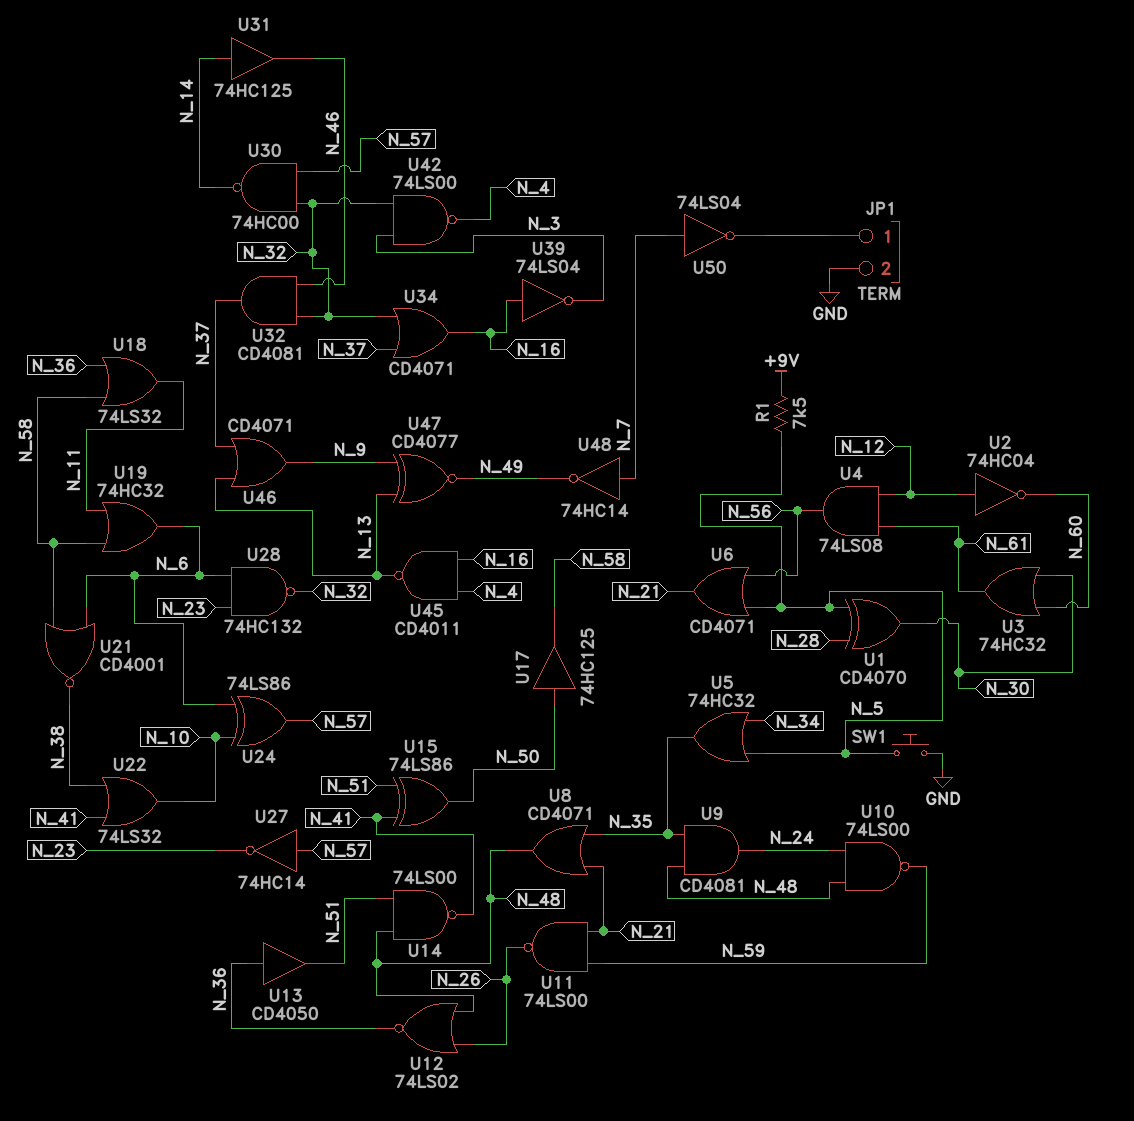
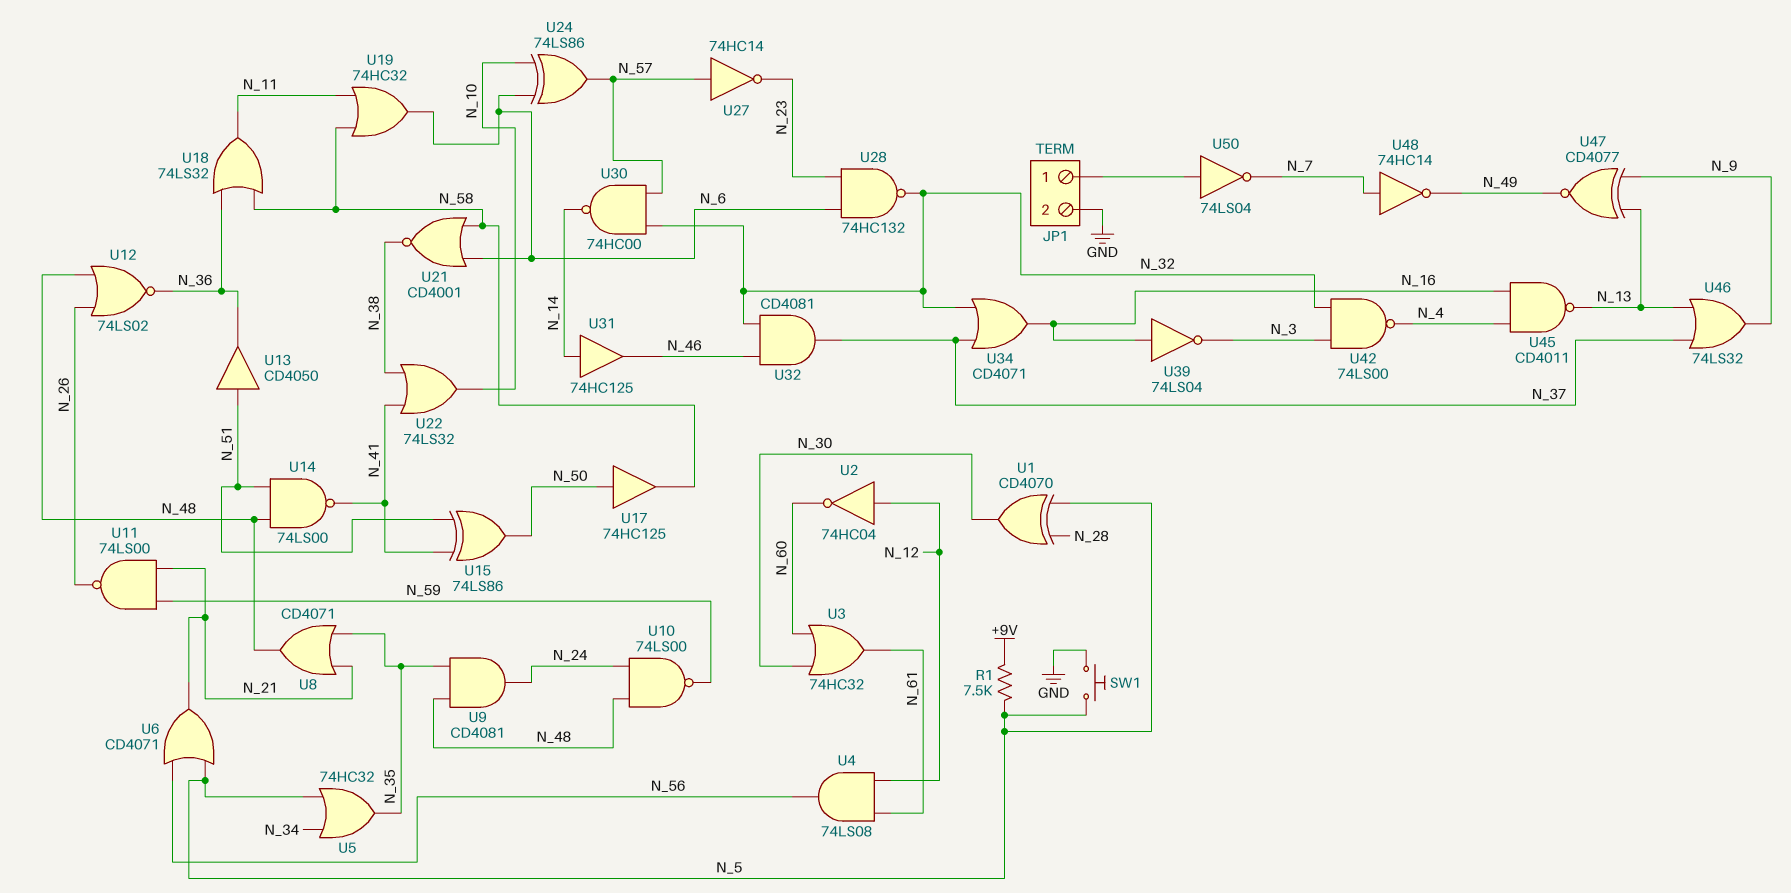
U13: buffer CD4050 (in N_36, out N_51) -> buffer CD4050 (in N_51, out N_36)
U46: OR CD4071 (in N_13, in N_37, out N_9) -> OR 74LS32 (in N_13, in N_37, out N_9)
U50: NOT 74LS04 (in N_7, out JP1/1) -> NOT 74LS04 (in JP1/1, out N_7)

